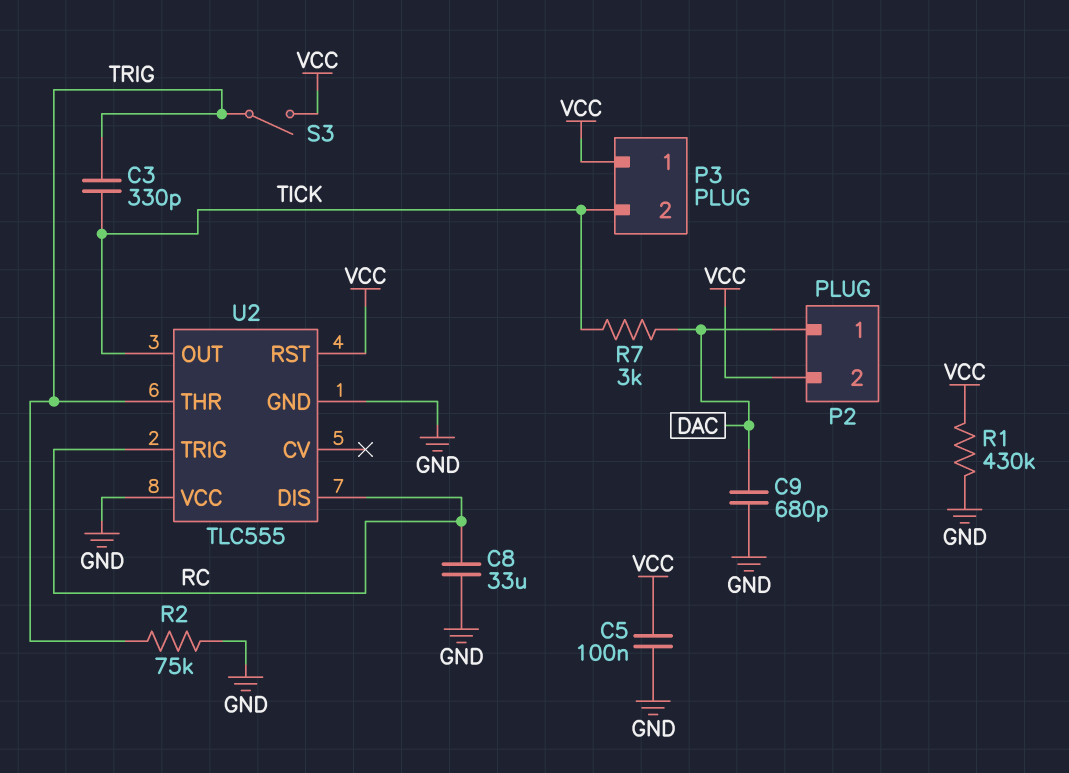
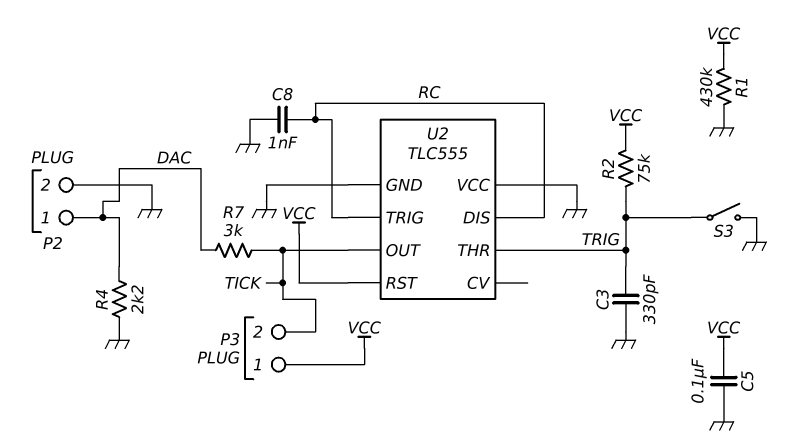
C3: 330pF (TICK, TRIG) -> 330pF (GND, TRIG)
C8: 33uF (GND, RC) -> 1nF (GND, RC)
C9: 680pF (DAC, GND) -> none
P2 pin 2: VCC -> GND
R2: 75k (GND, TRIG) -> 75k (TRIG, VCC)
R4: none -> 2.2k (DAC, GND)
S3: switch (TRIG, VCC) -> switch (GND, TRIG)

